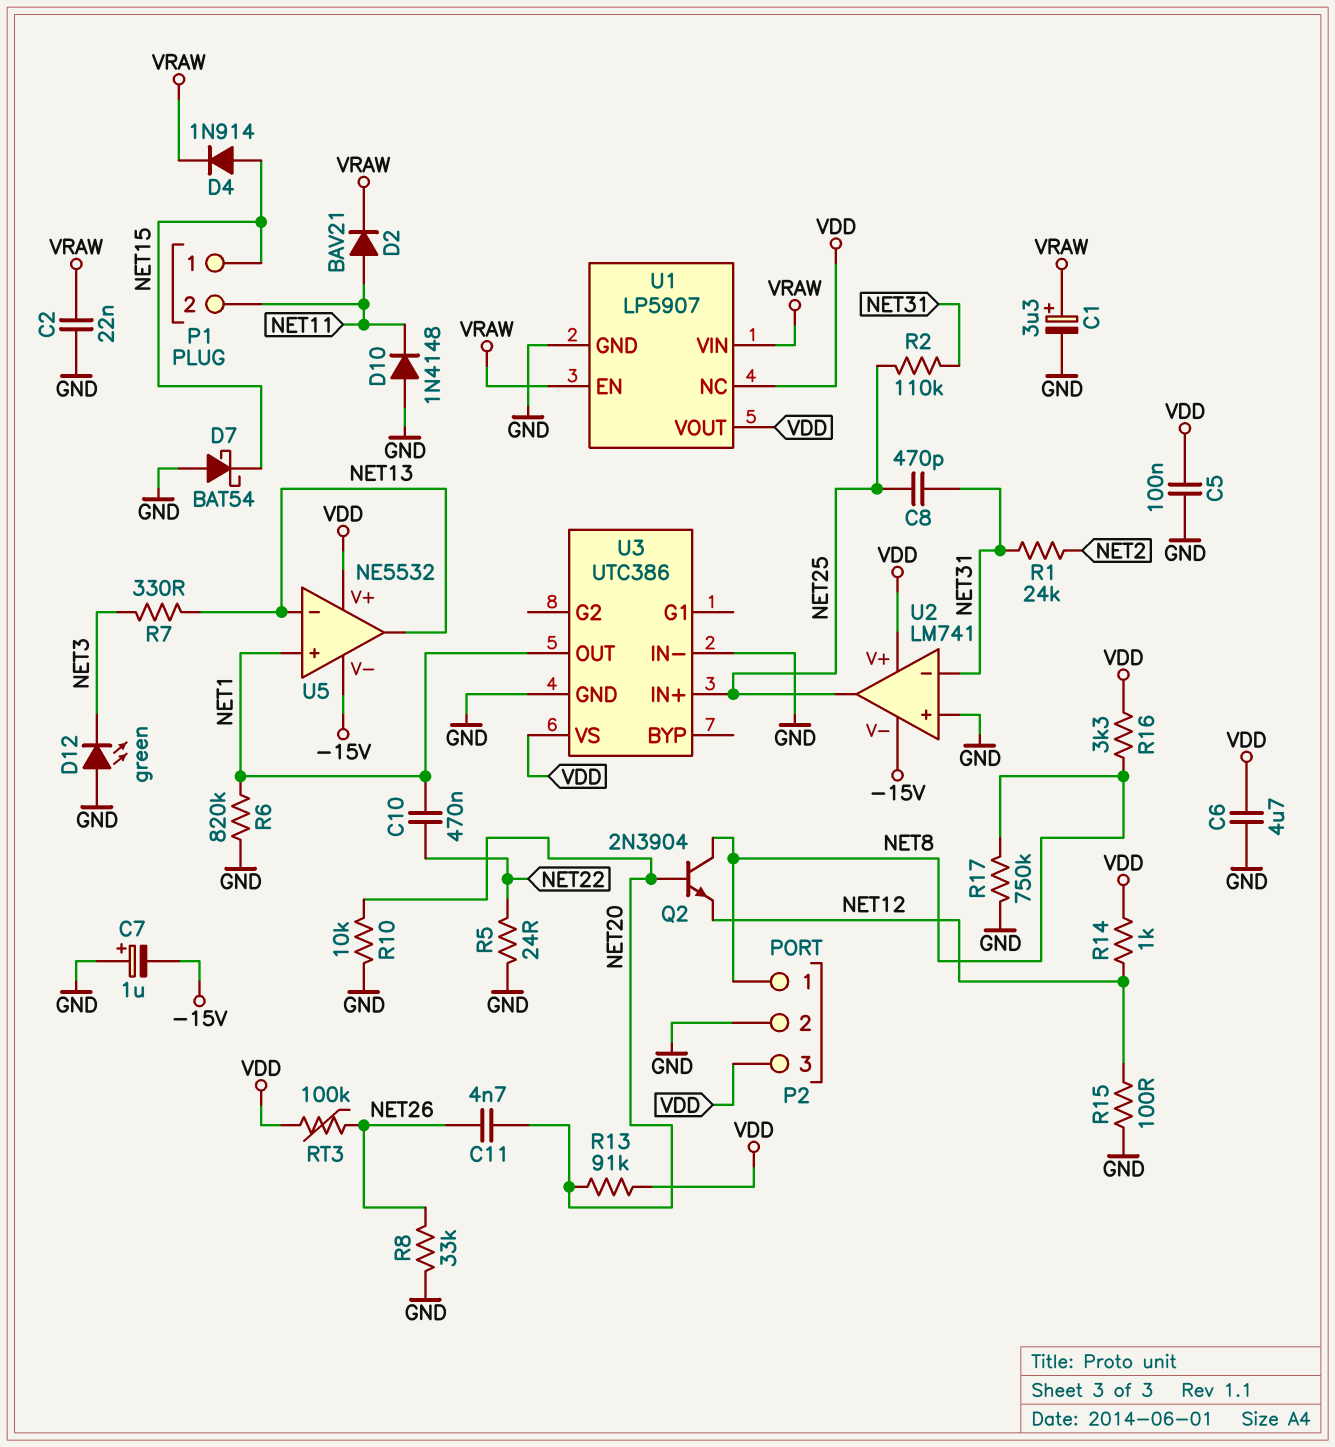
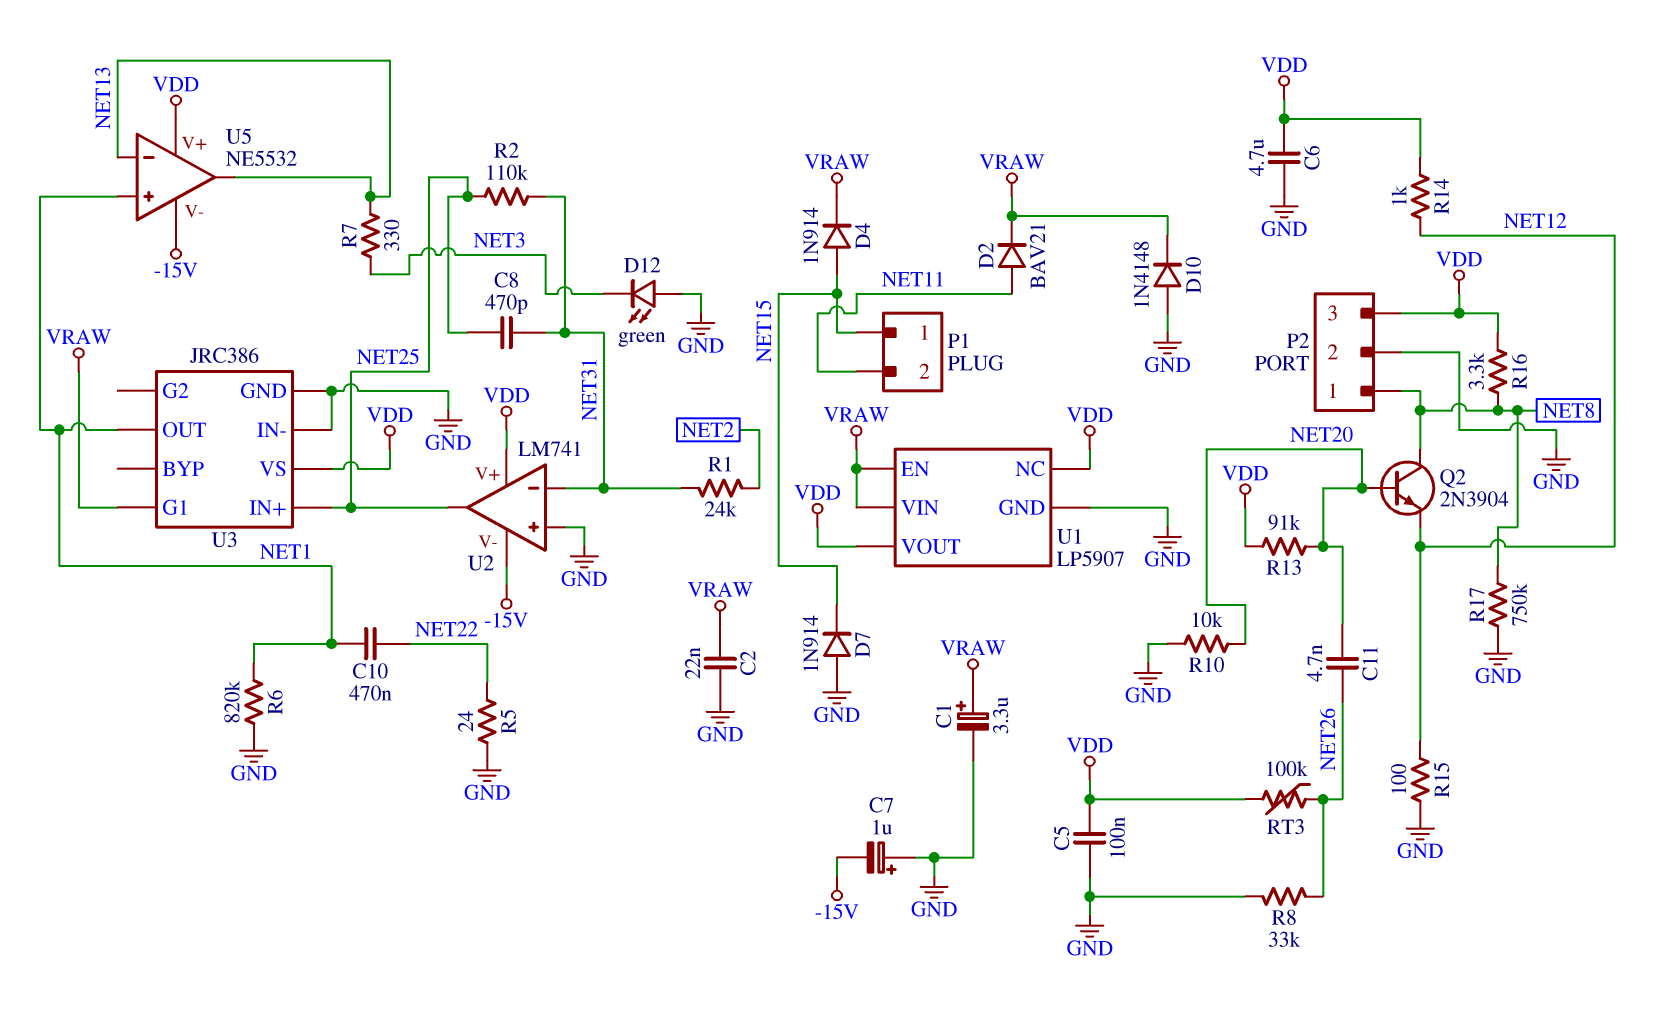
D7: schottky BAT54 (A GND, K NET15) -> diode 1N914 (A GND, K NET15)
D10: diode 1N4148 (A GND, K NET11) -> diode 1N4148 (A GND, K VRAW)
U3: UTC386 -> JRC386
U3 pin G1: none -> VRAW

